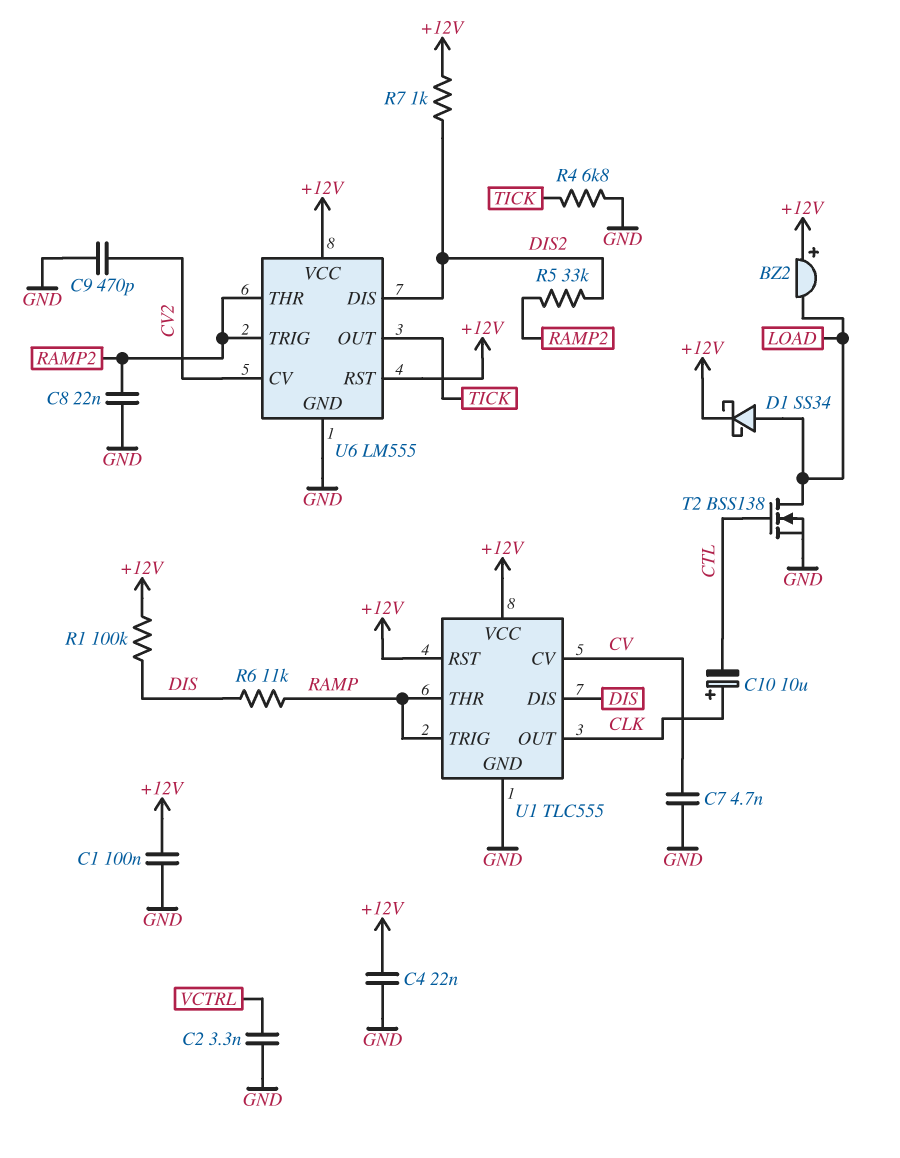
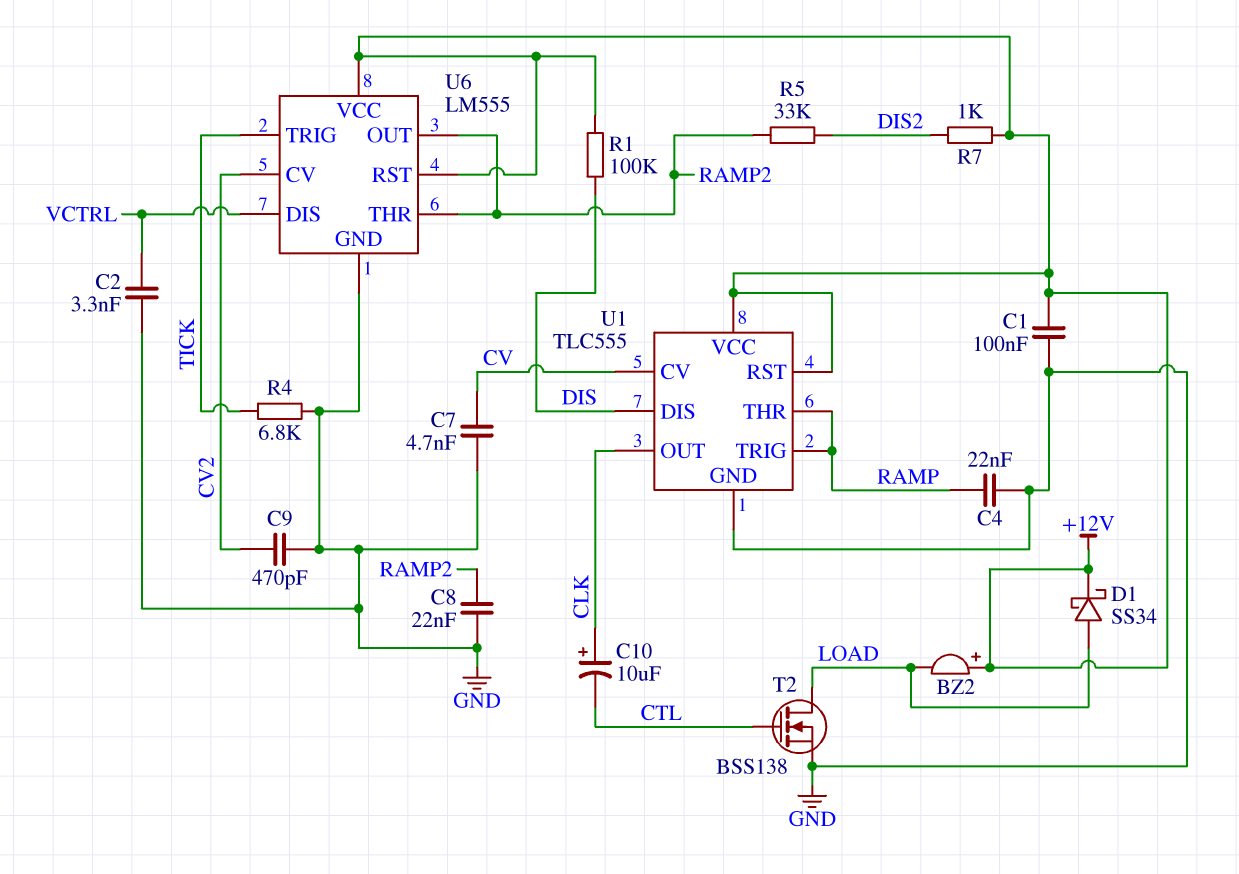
C4: 22nF (+12V, GND) -> 22nF (GND, RAMP)
R6: 11k (DIS, RAMP) -> none
U6 pin DIS: DIS2 -> VCTRL
U6 pin OUT: TICK -> RAMP2
U6 pin TRIG: RAMP2 -> TICK

